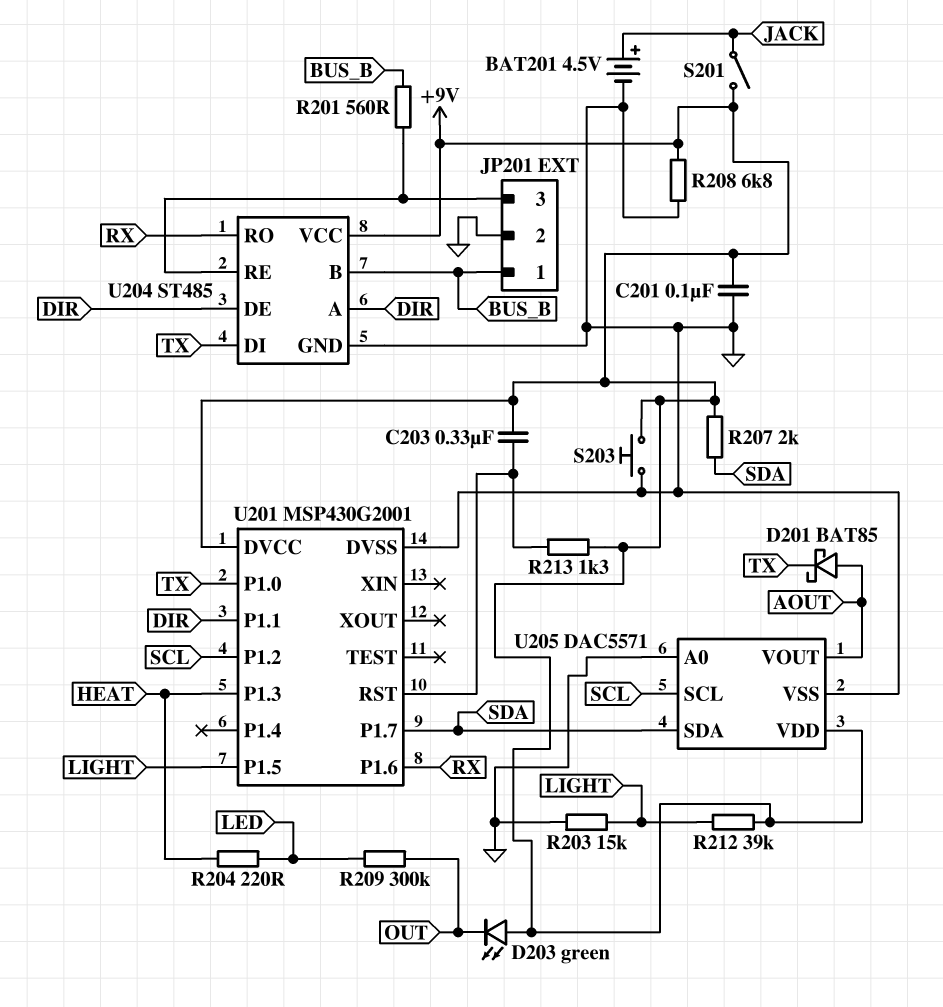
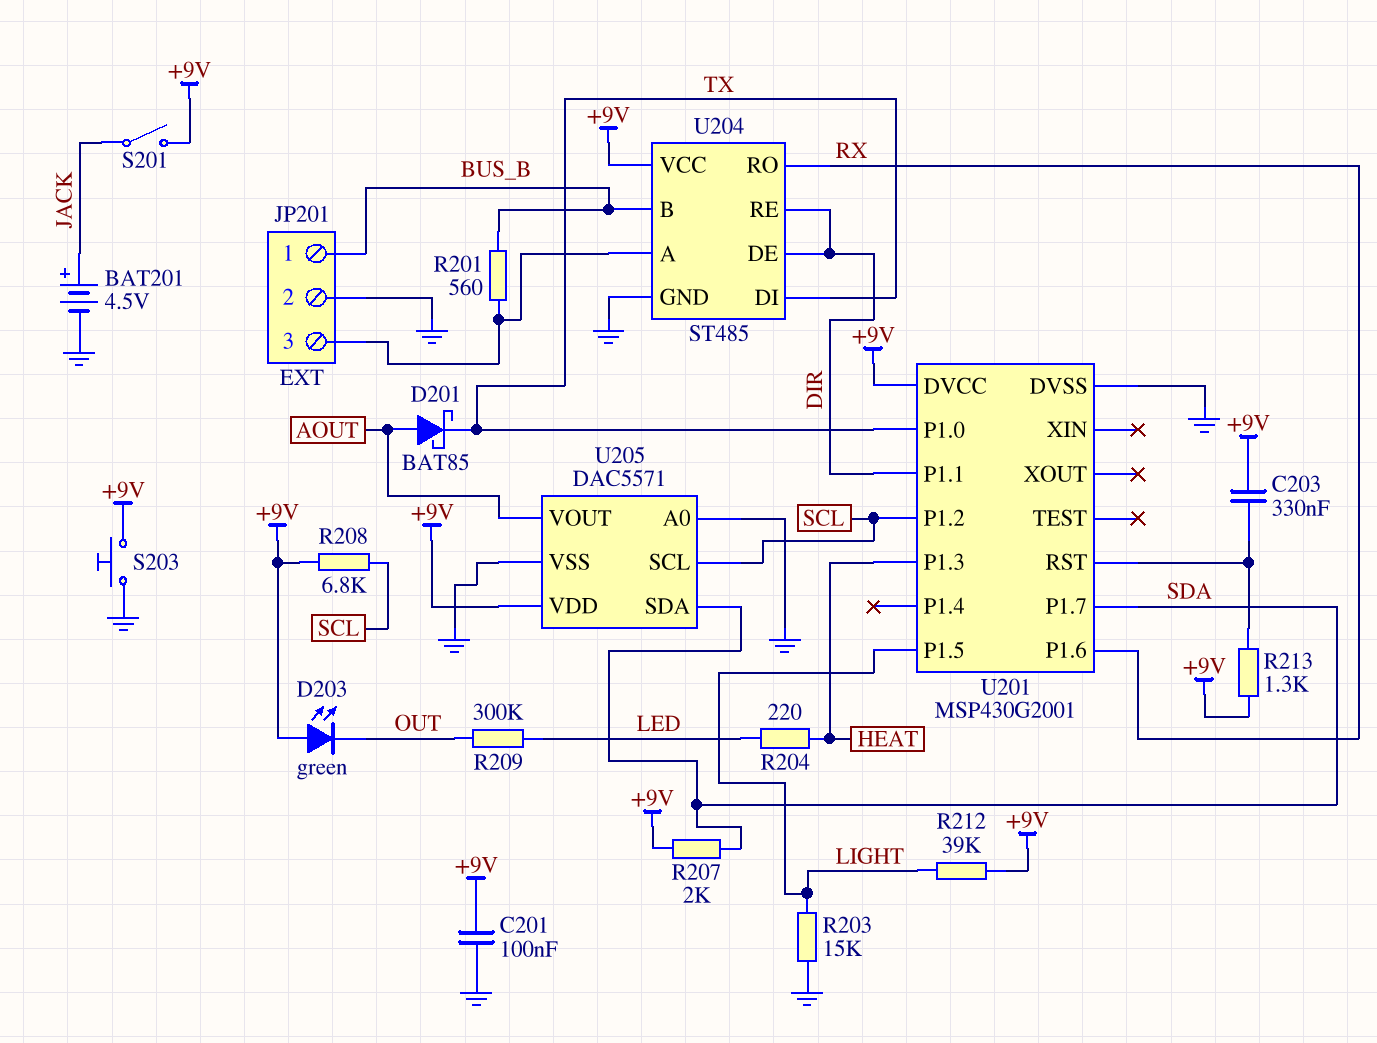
R208: 6.8k (+9V, GND) -> 6.8k (+9V, SCL)
U204 pin A: DIR -> JP201/3
U204 pin RE: JP201/3 -> DIR

